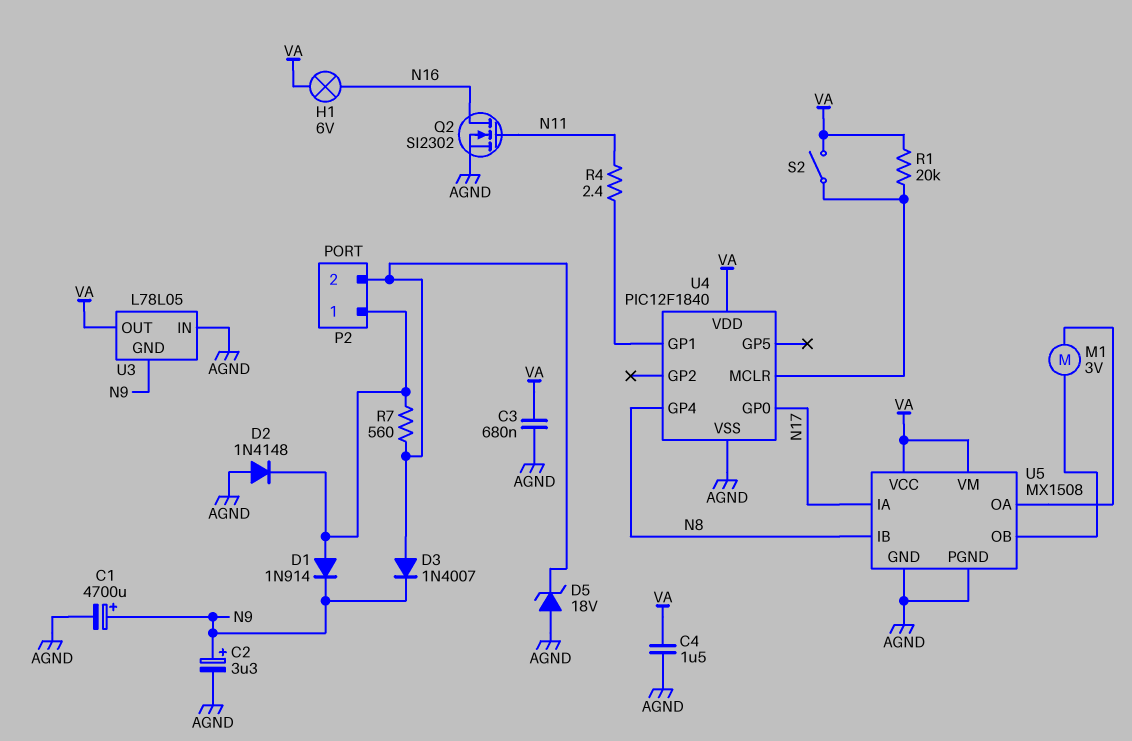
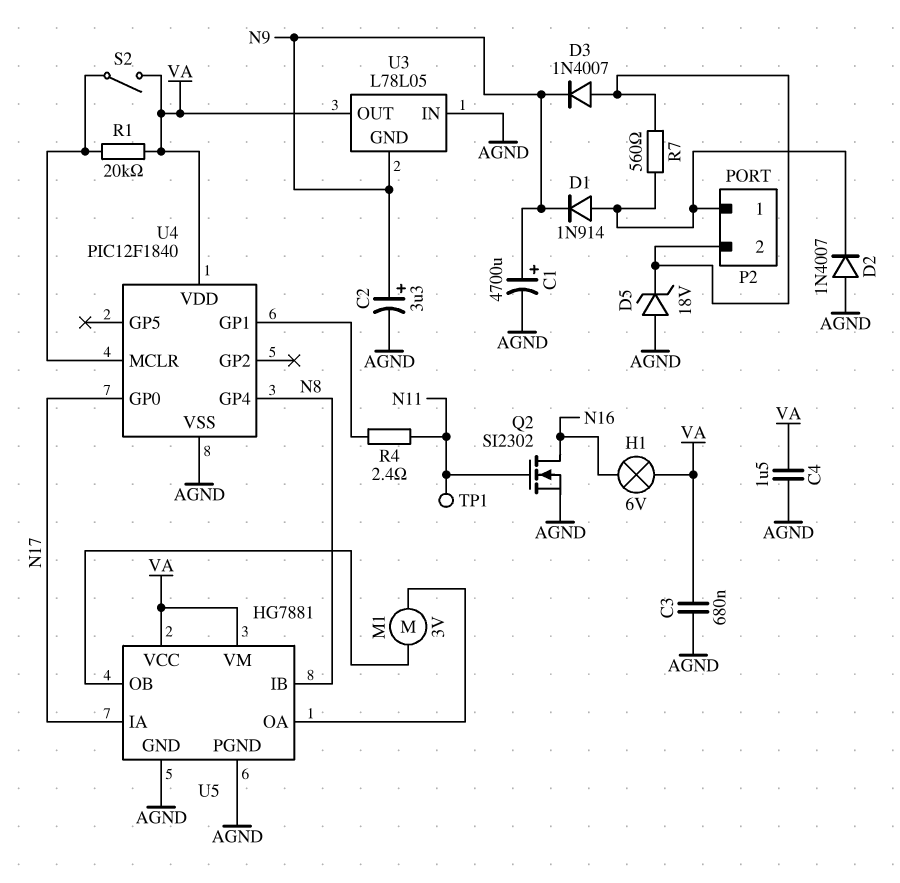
D2: diode 1N4148 (A AGND, K P2/1) -> diode 1N4007 (A AGND, K P2/1)
TP1: none -> test point (N11)
U5: MX1508 -> HG7881

